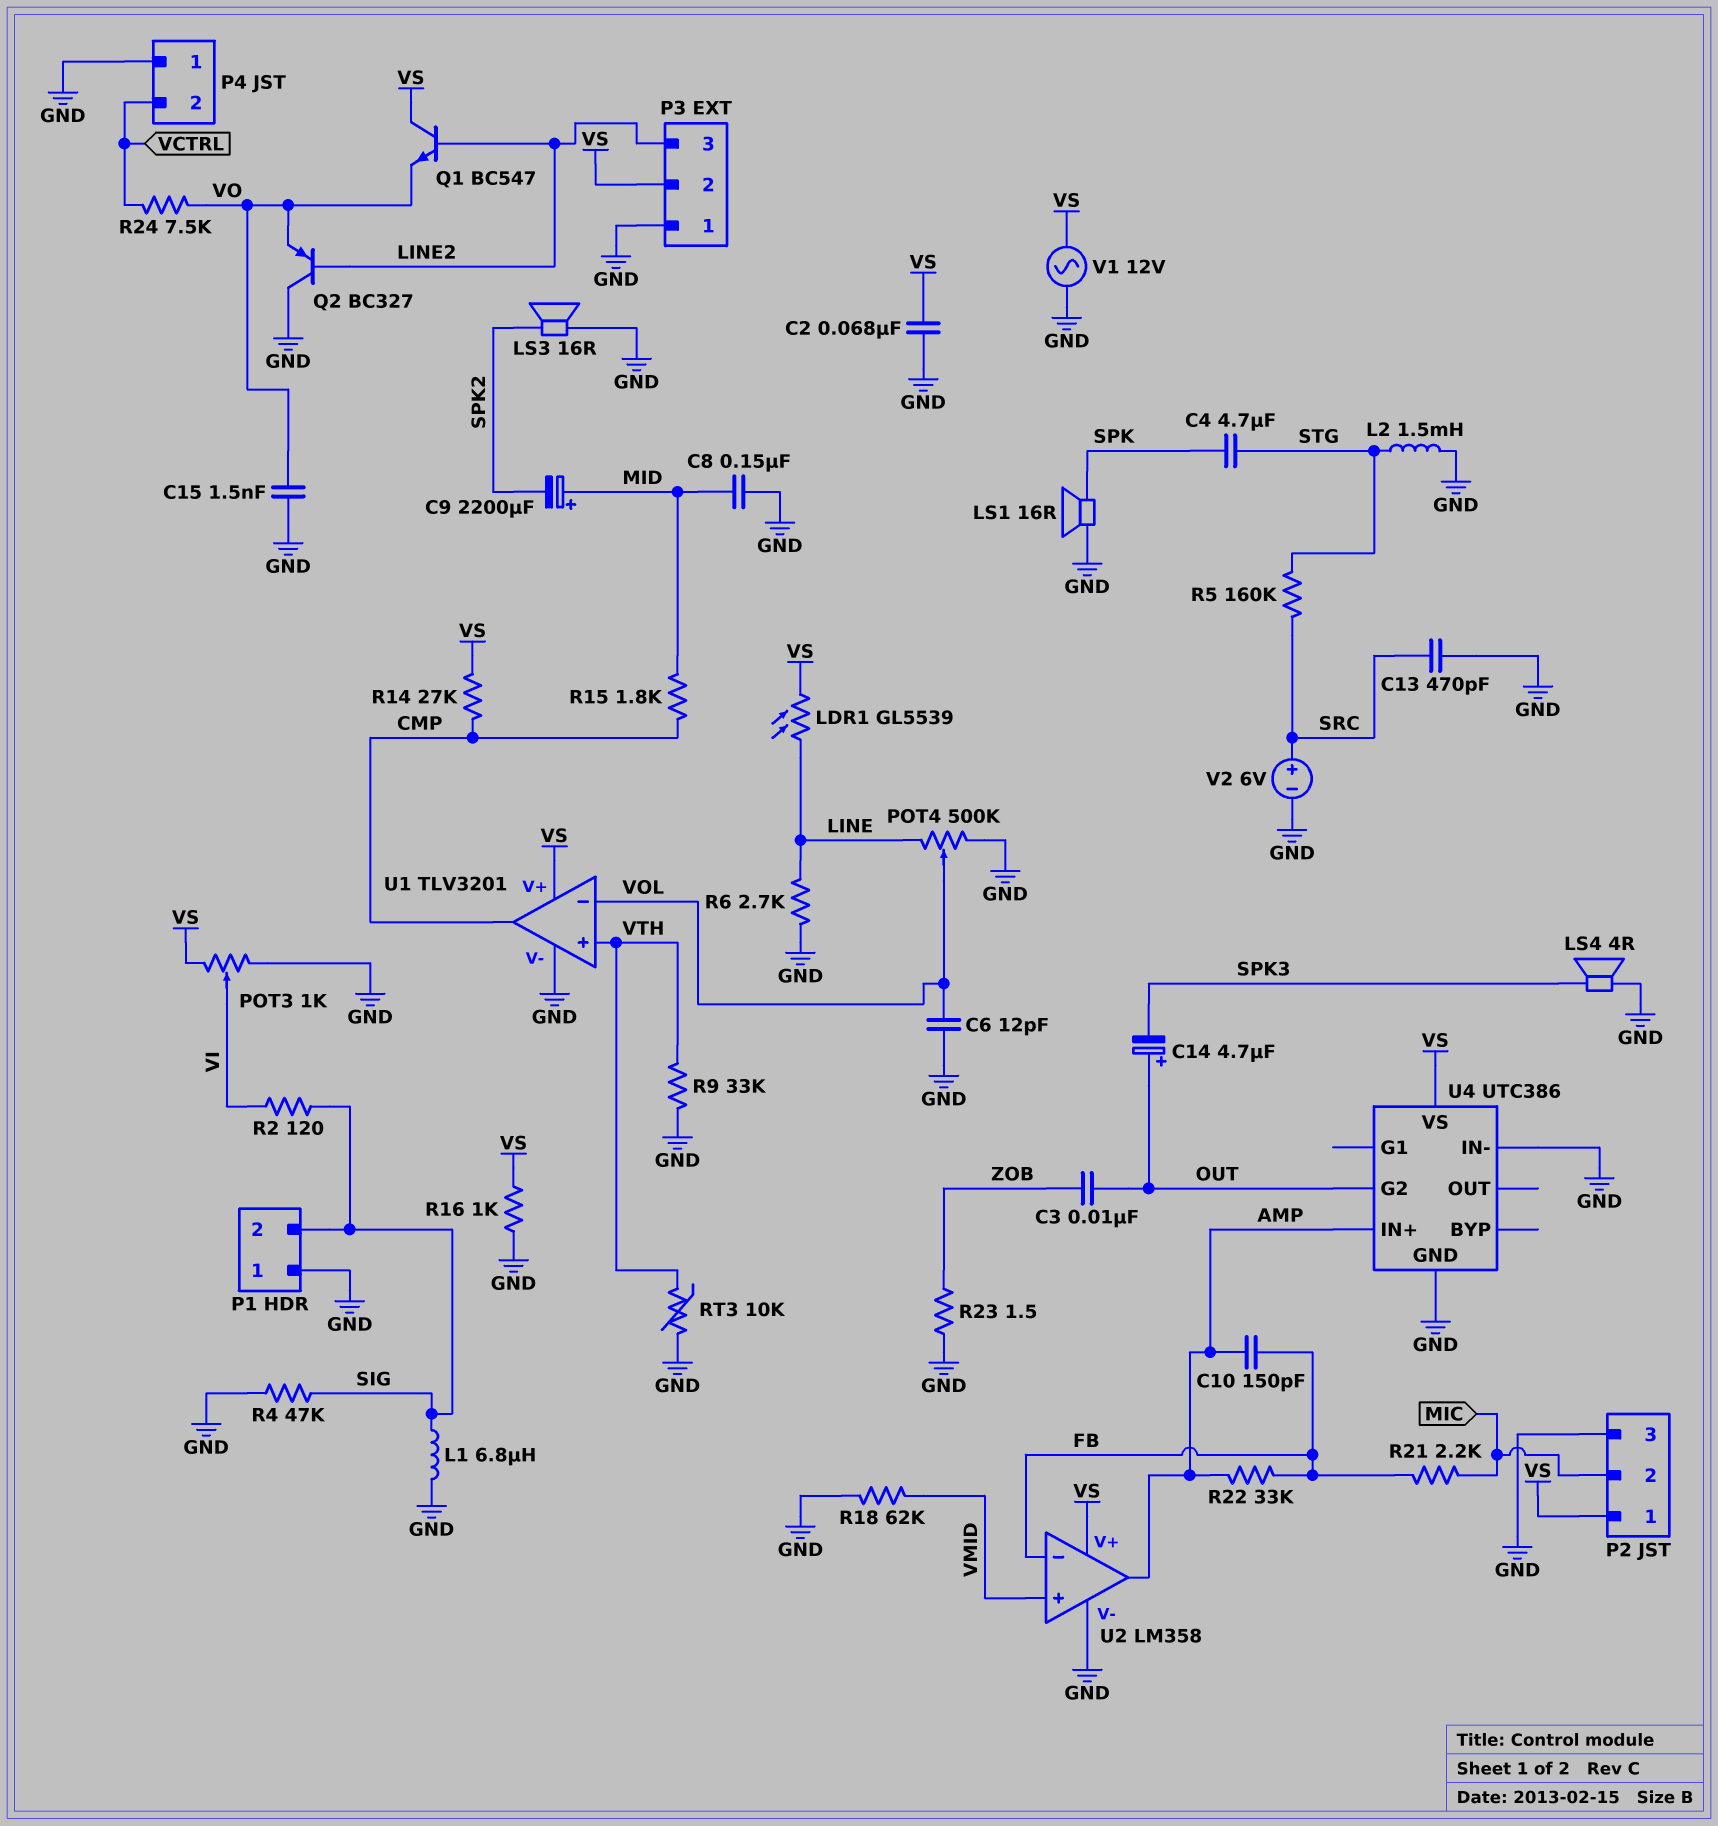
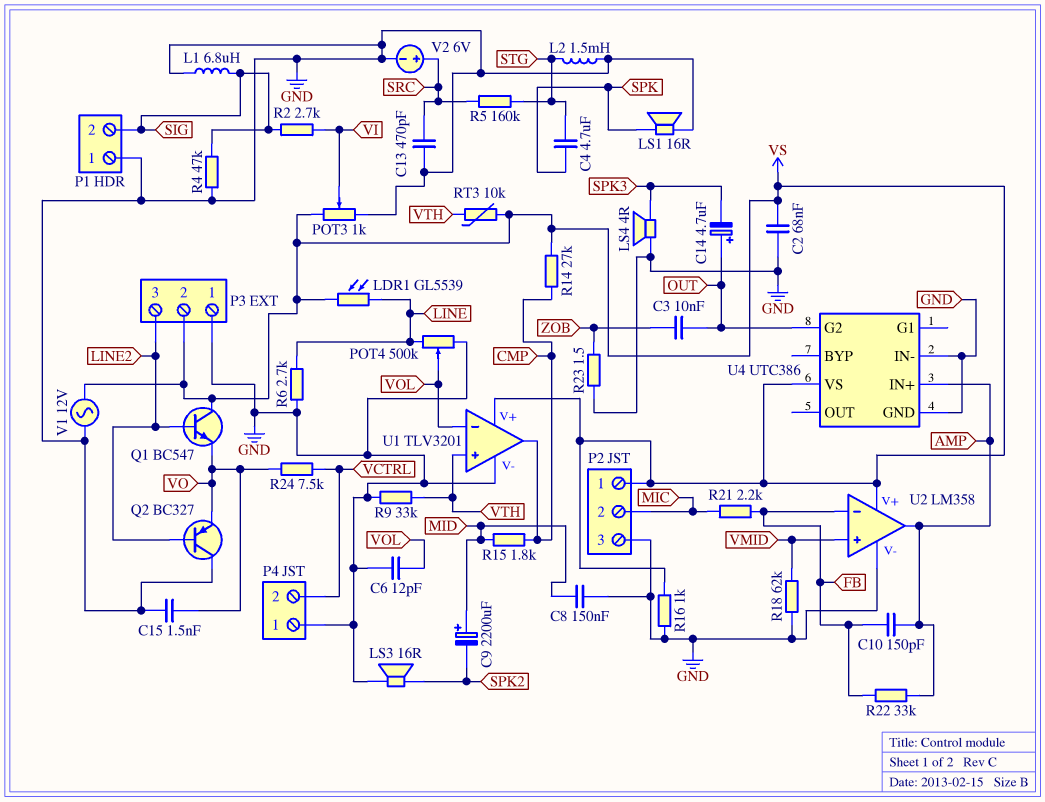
R2: 120 (SIG, VI) -> 2.7k (SIG, VI)
RT3: 10k (GND, VTH) -> 10k (VS, VTH)

